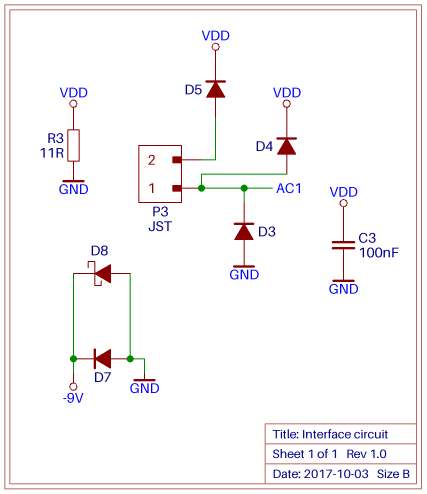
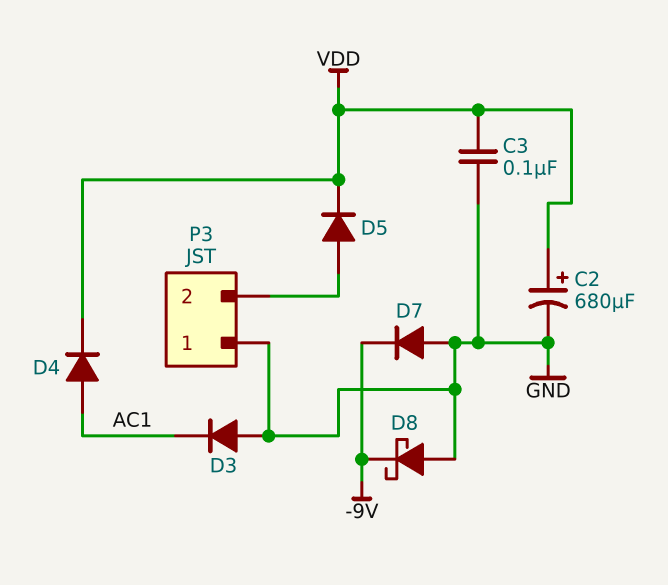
C2: none -> 680uF (plus VDD, minus GND)
P3 pin 1: AC1 -> GND
R3: 11 (GND, VDD) -> none

